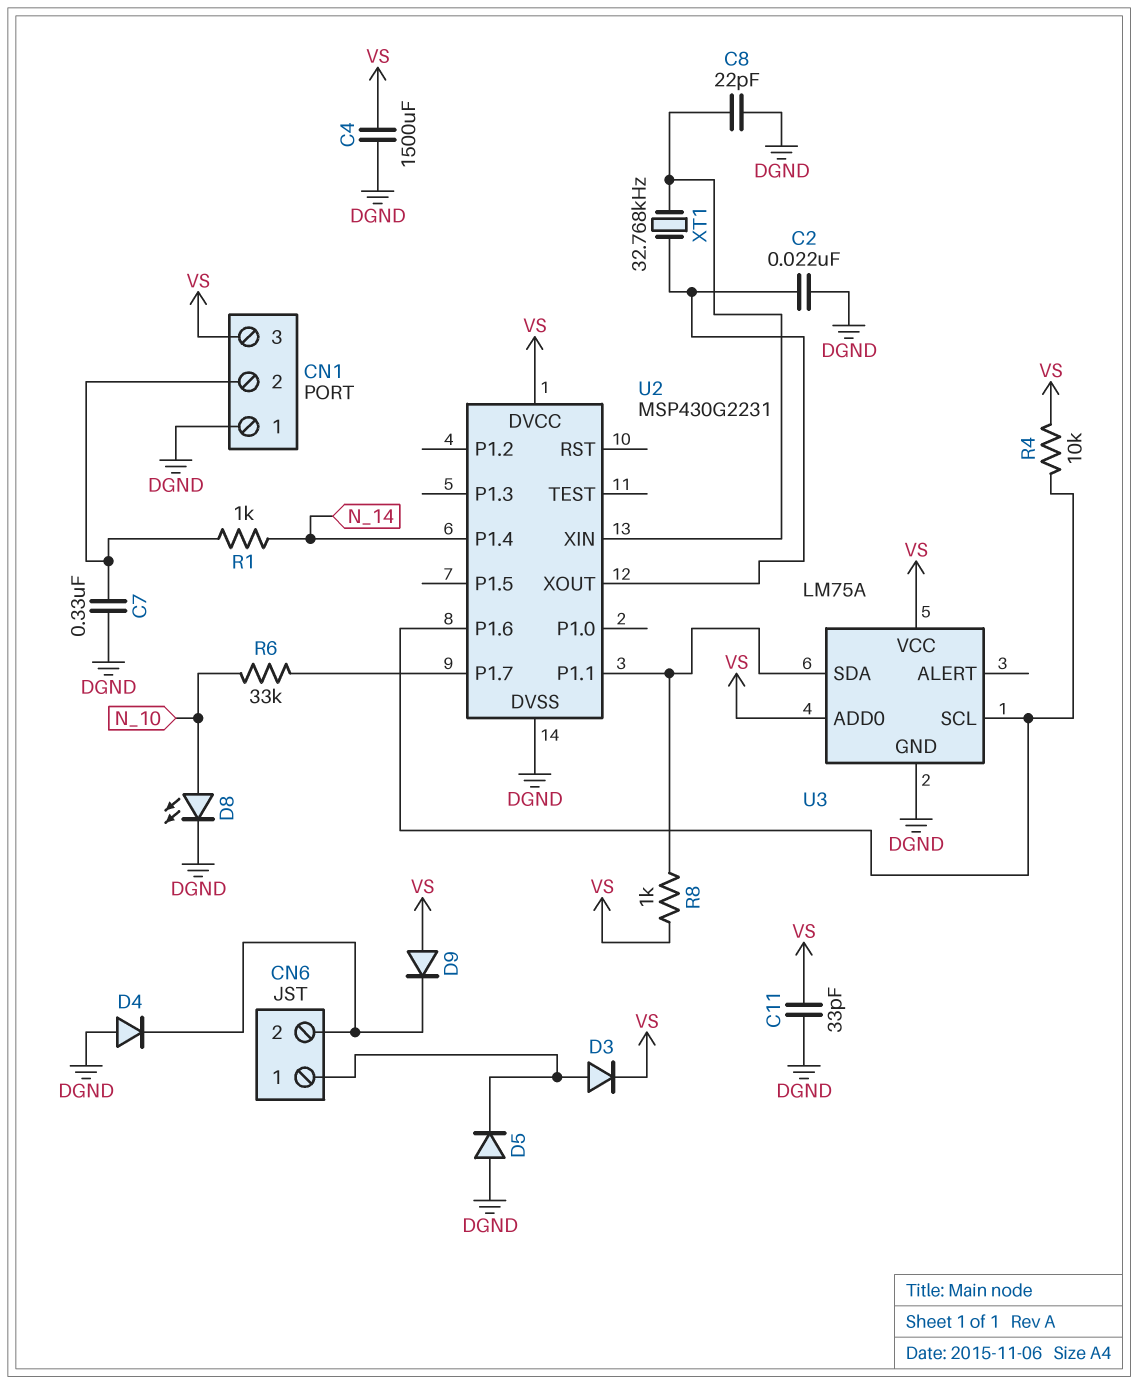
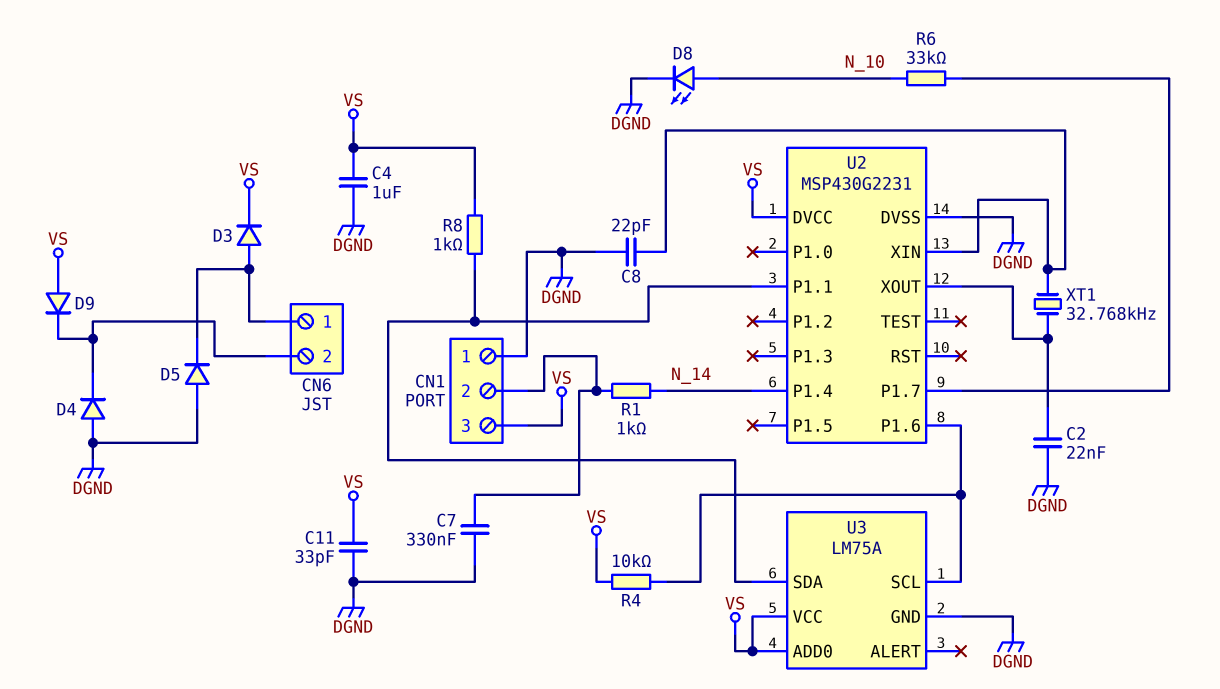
C4: 1500uF (DGND, VS) -> 1uF (DGND, VS)

